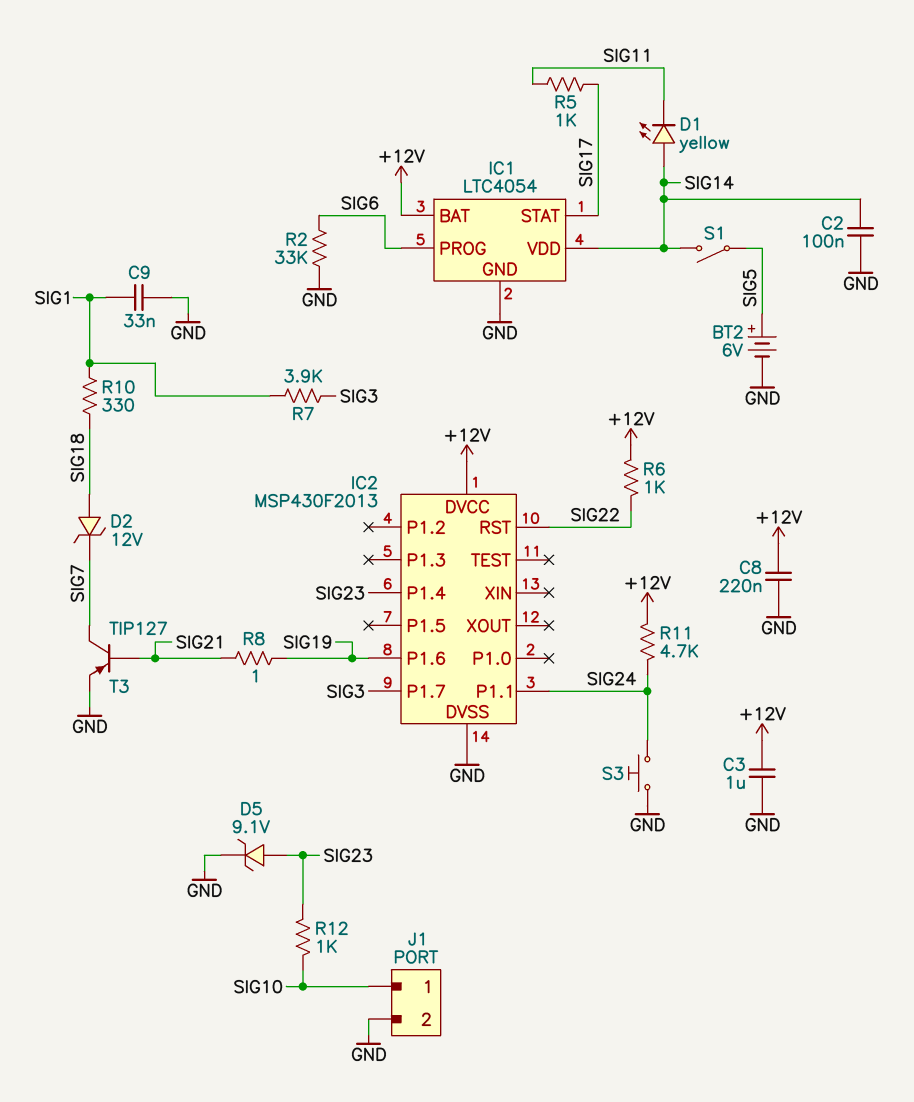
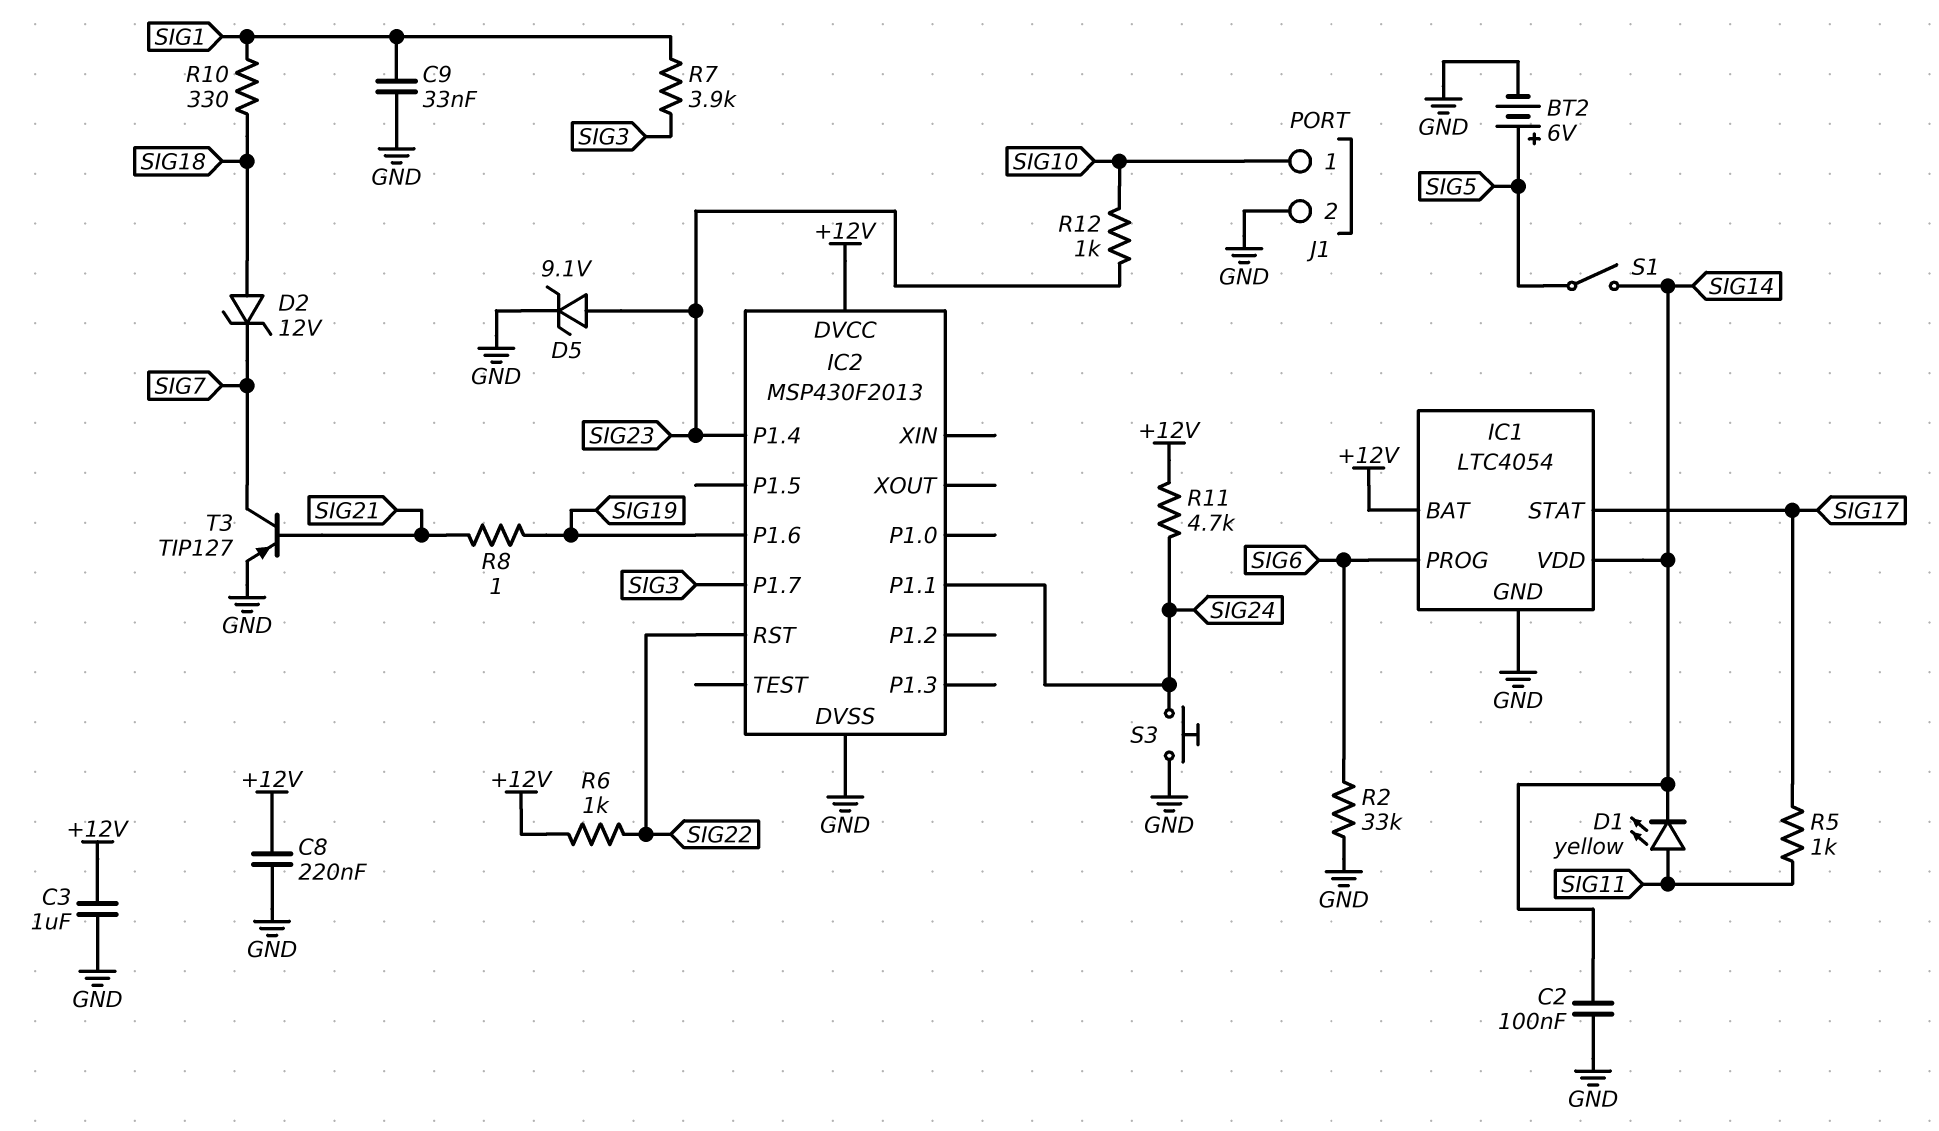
D1: LED yellow (A SIG14, K SIG11) -> LED yellow (A SIG11, K SIG14)

